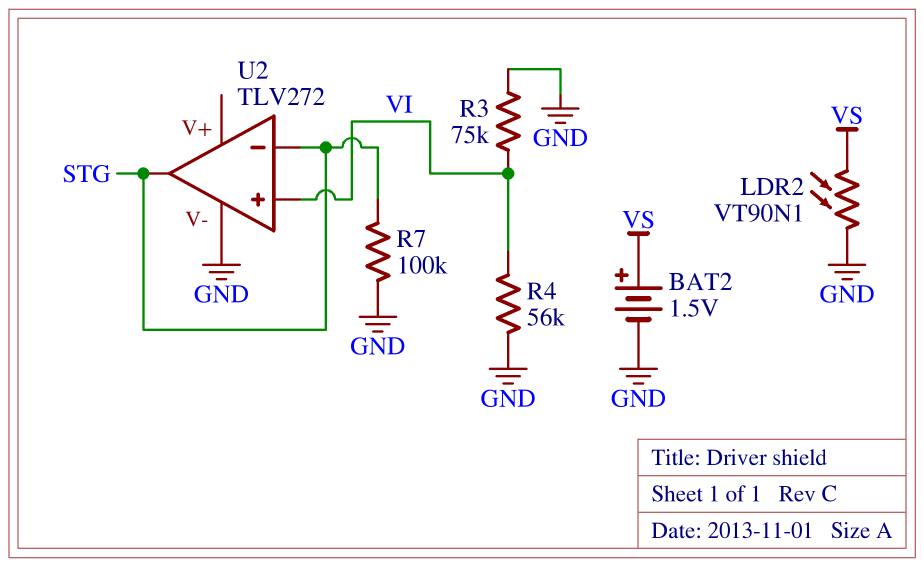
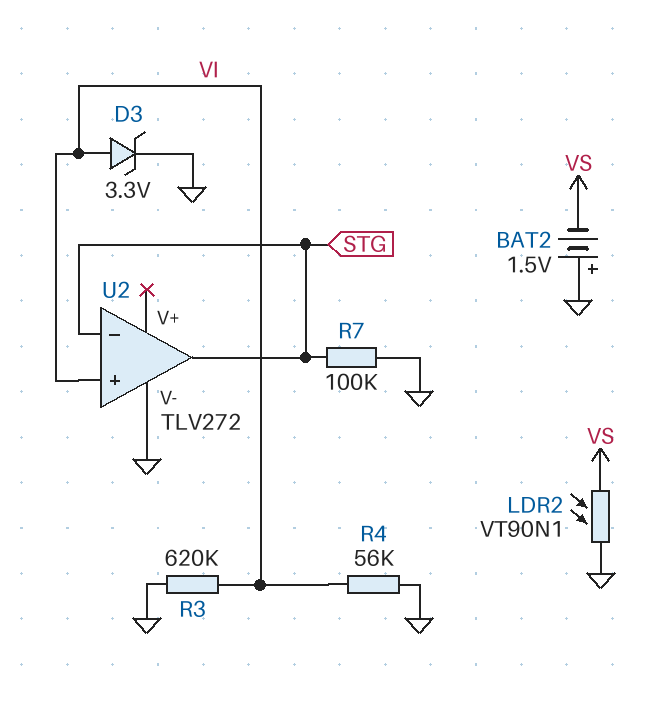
BAT2: 1.5V (plus VS, minus GND) -> 1.5V (plus GND, minus VS)
D3: none -> zener 3.3V (A VI, K GND)
R3: 75k (GND, VI) -> 620k (GND, VI)

